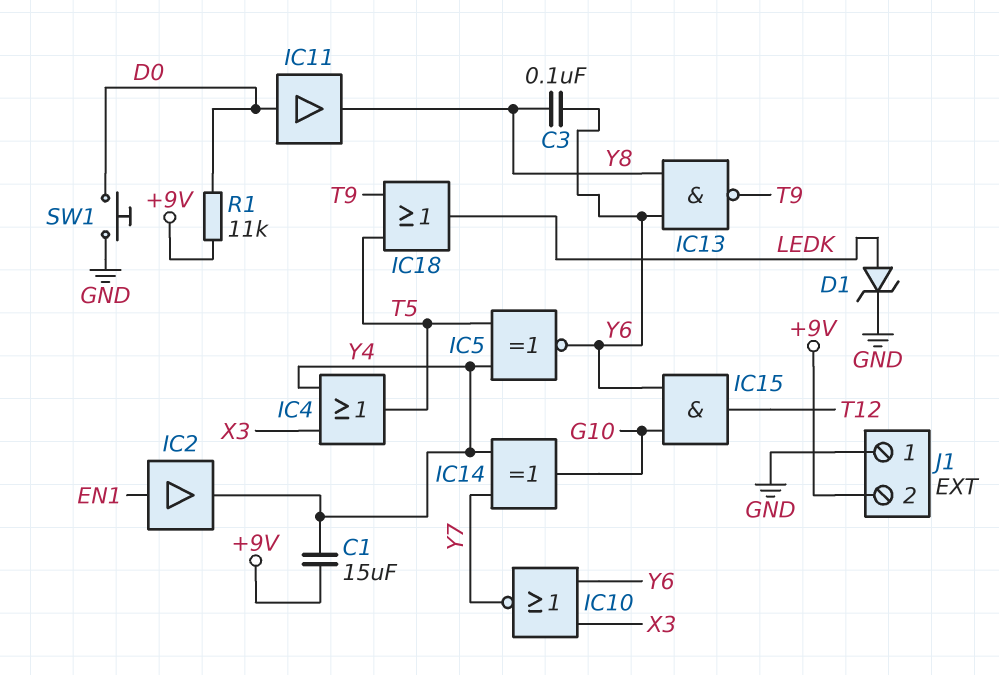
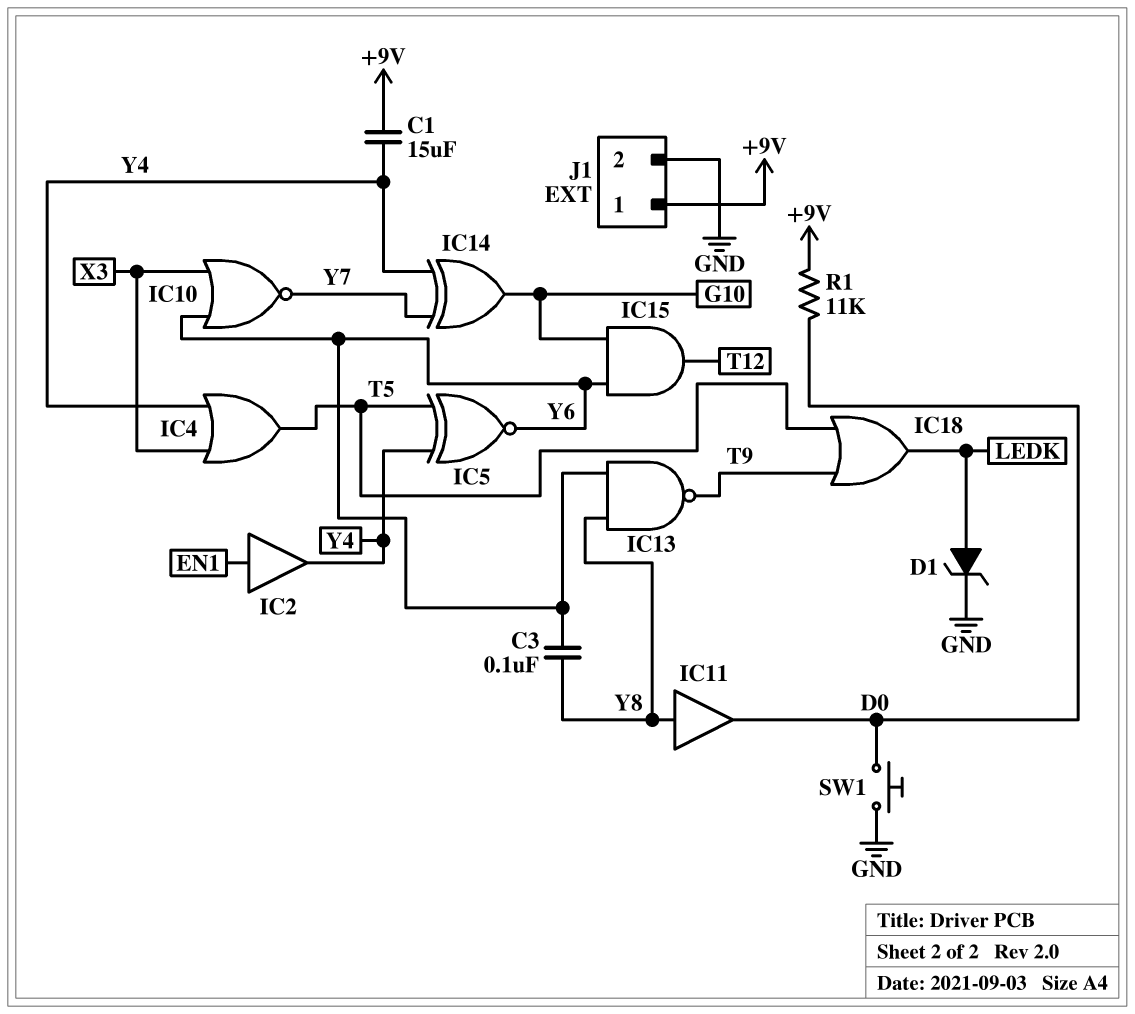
IC11: buffer (in D0, out Y8) -> buffer (in Y8, out D0)
J1 pin 1: GND -> +9V
J1 pin 2: +9V -> GND

